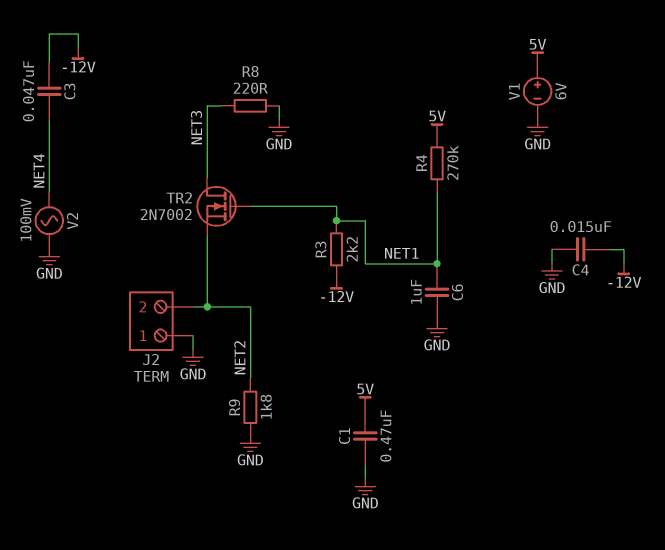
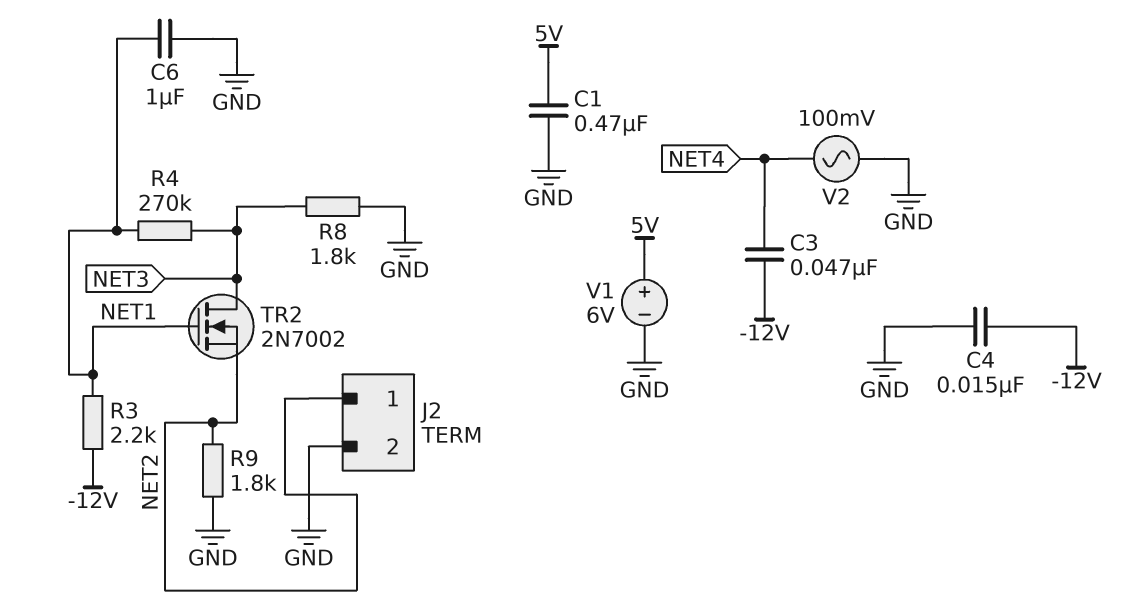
J2 pin 1: GND -> NET2
J2 pin 2: NET2 -> GND
R4: 270k (5V, NET1) -> 270k (NET1, NET3)
R8: 220 (GND, NET3) -> 1.8k (GND, NET3)

